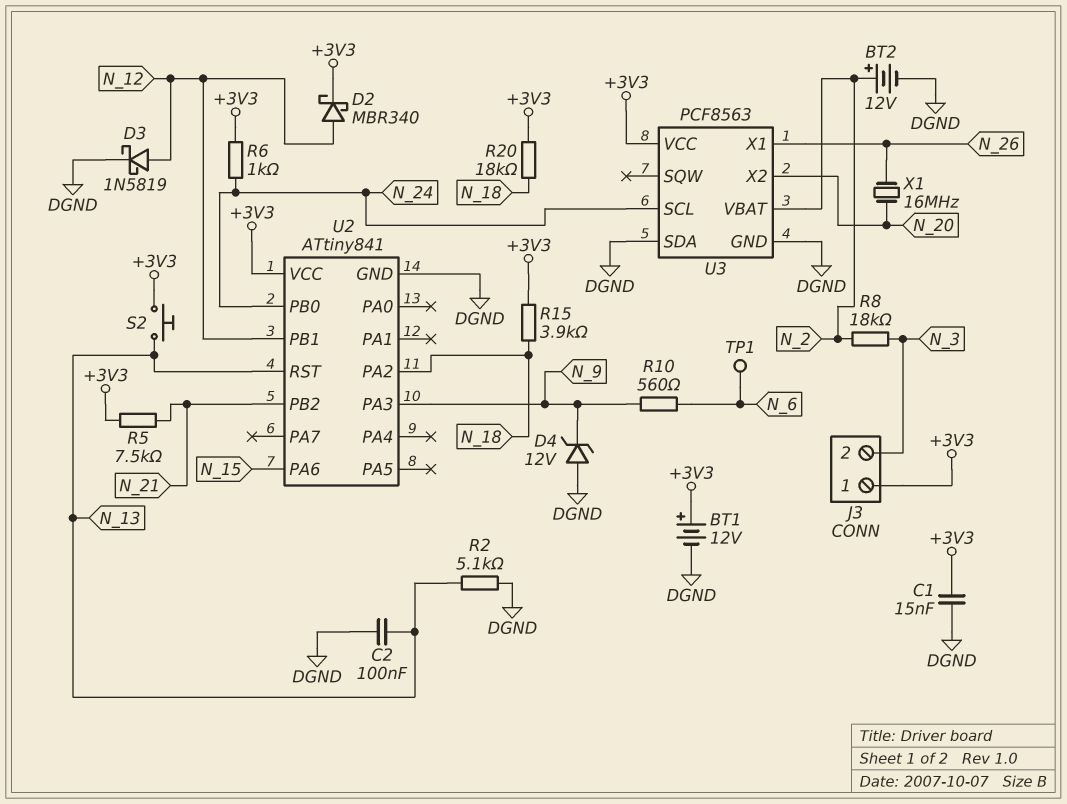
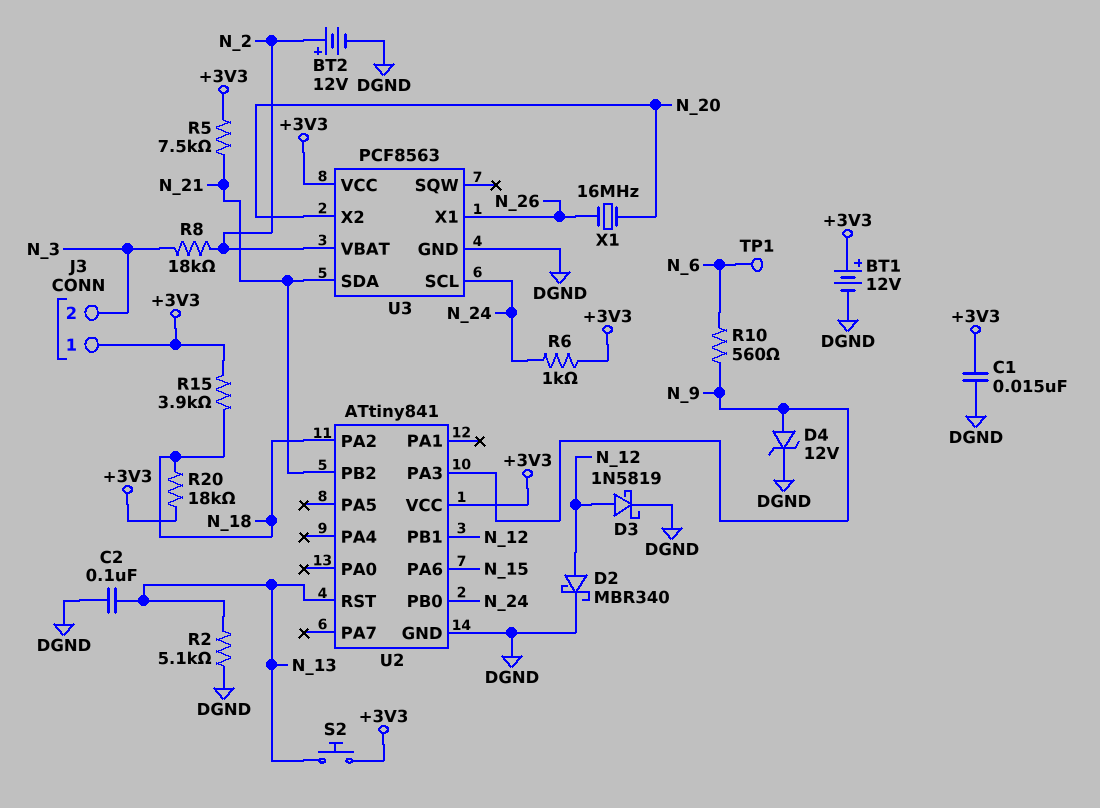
D2: schottky MBR340 (A N_12, K +3V3) -> schottky MBR340 (A N_12, K DGND)
D4: zener 12V (A DGND, K N_9) -> zener 12V (A N_9, K DGND)
U3 pin SDA: DGND -> N_21

